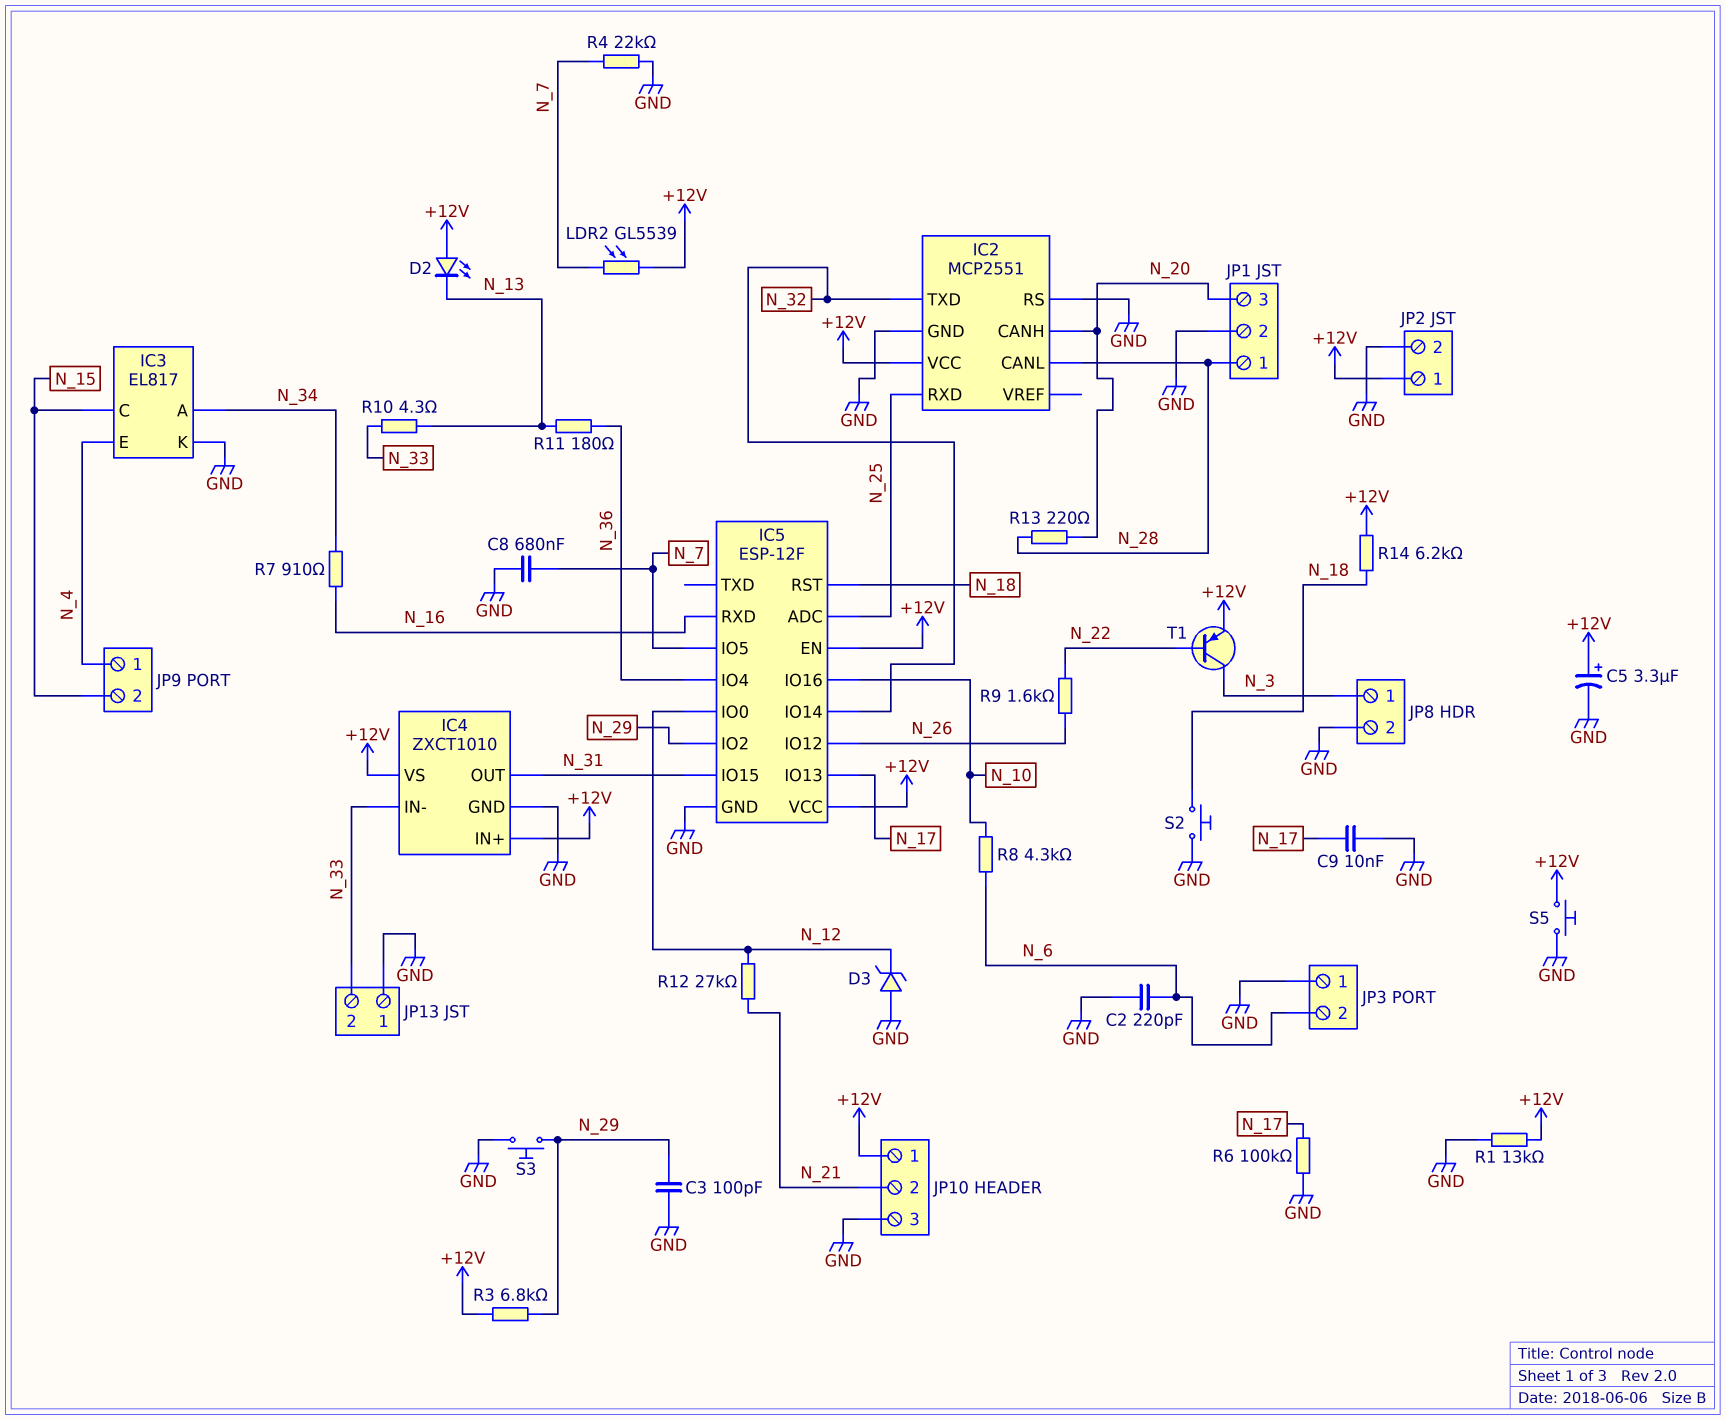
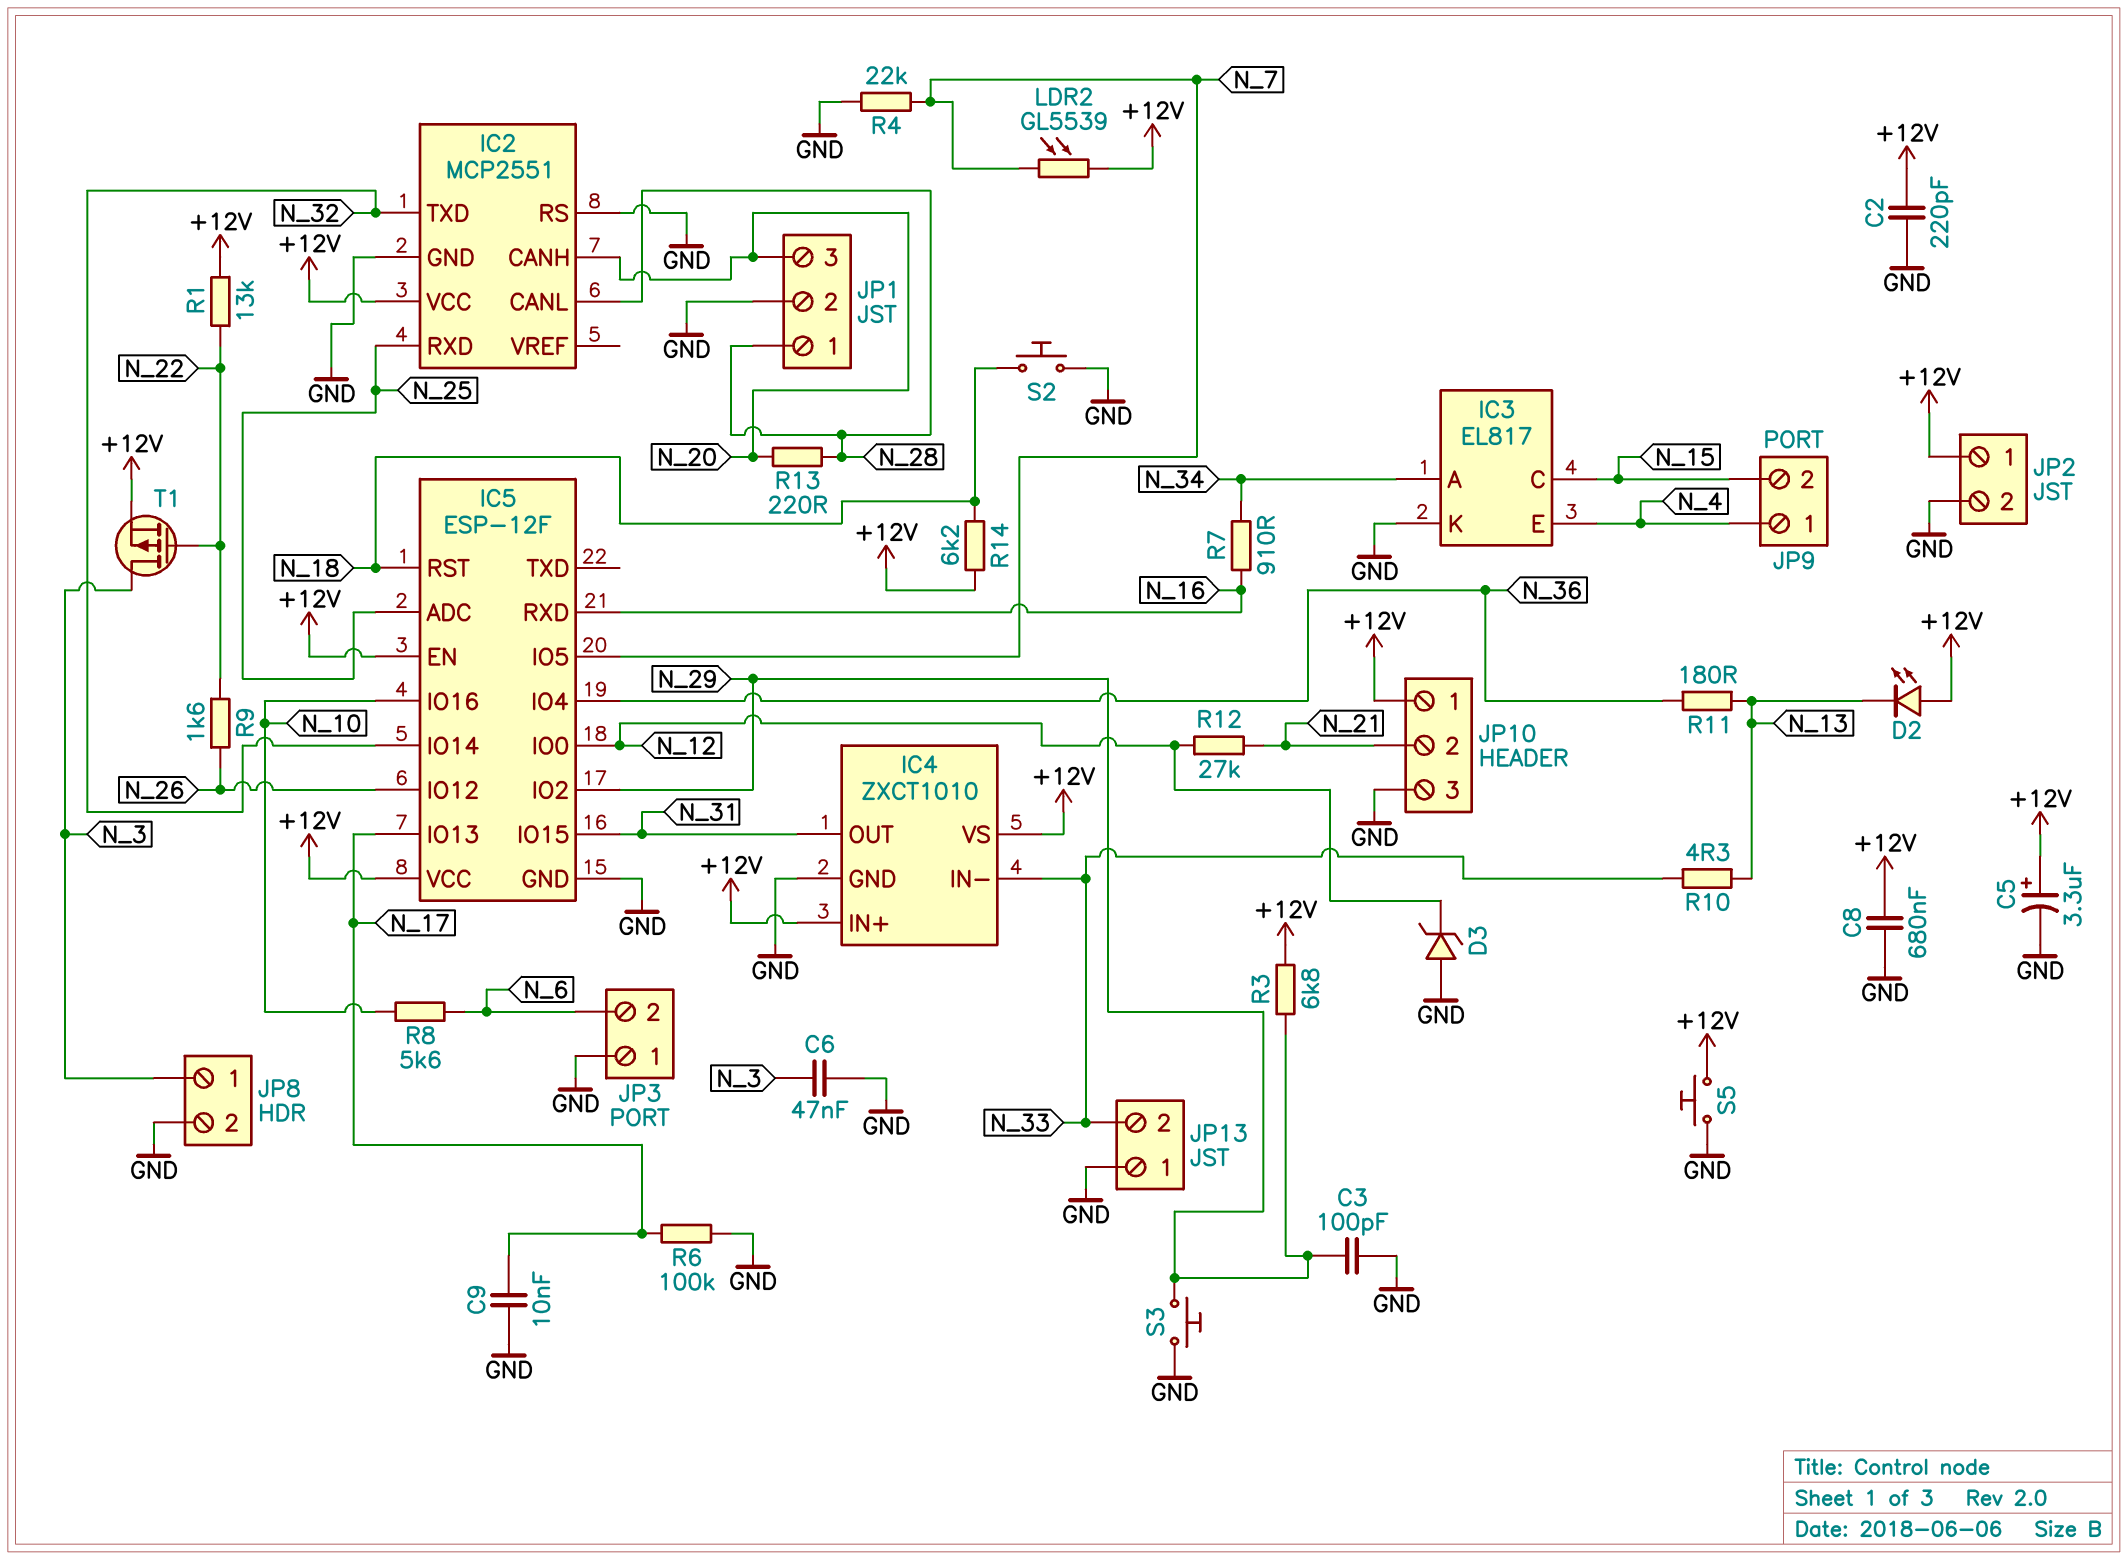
C2: 220pF (GND, N_6) -> 220pF (+12V, GND)
C6: none -> 47nF (GND, N_3)
C8: 680nF (GND, N_7) -> 680nF (+12V, GND)
R1: 13k (+12V, GND) -> 13k (+12V, N_22)
R8: 4.3k (N_6, N_10) -> 5.6k (N_6, N_10)
T1: PNP (B N_22, C N_3, E +12V) -> PMOS (G N_22, D N_3, S +12V)

